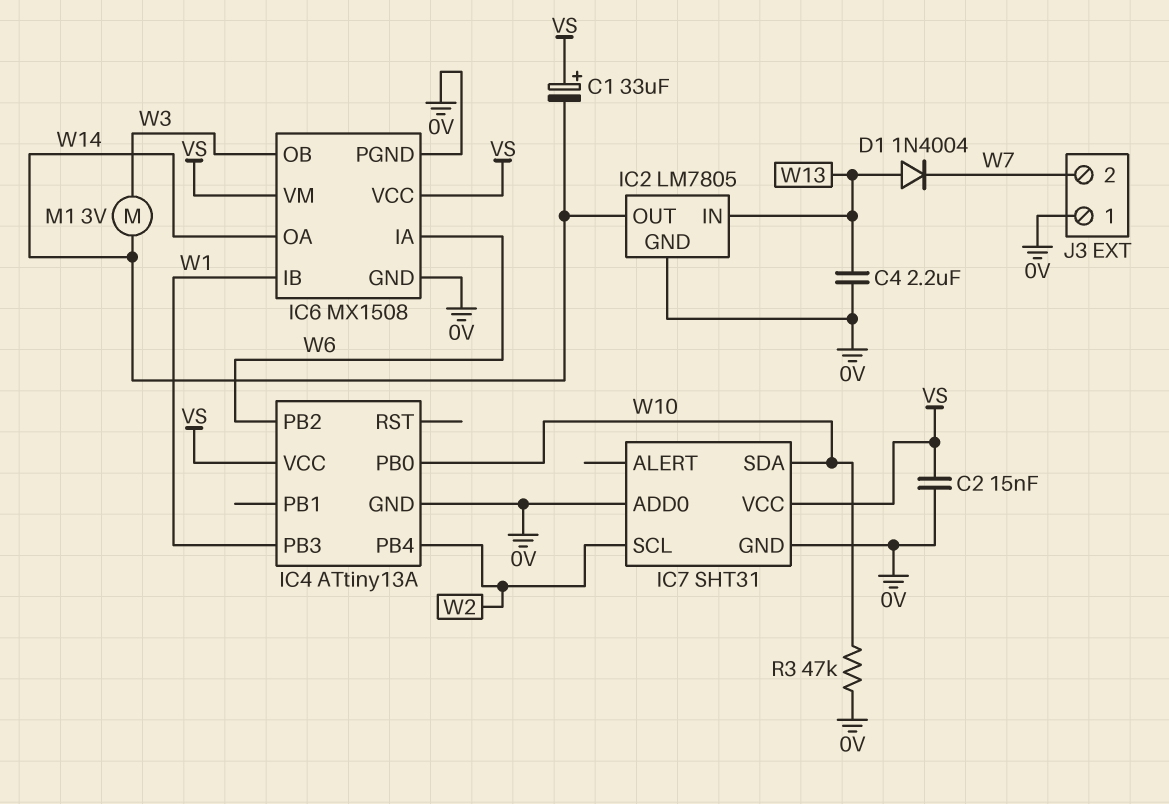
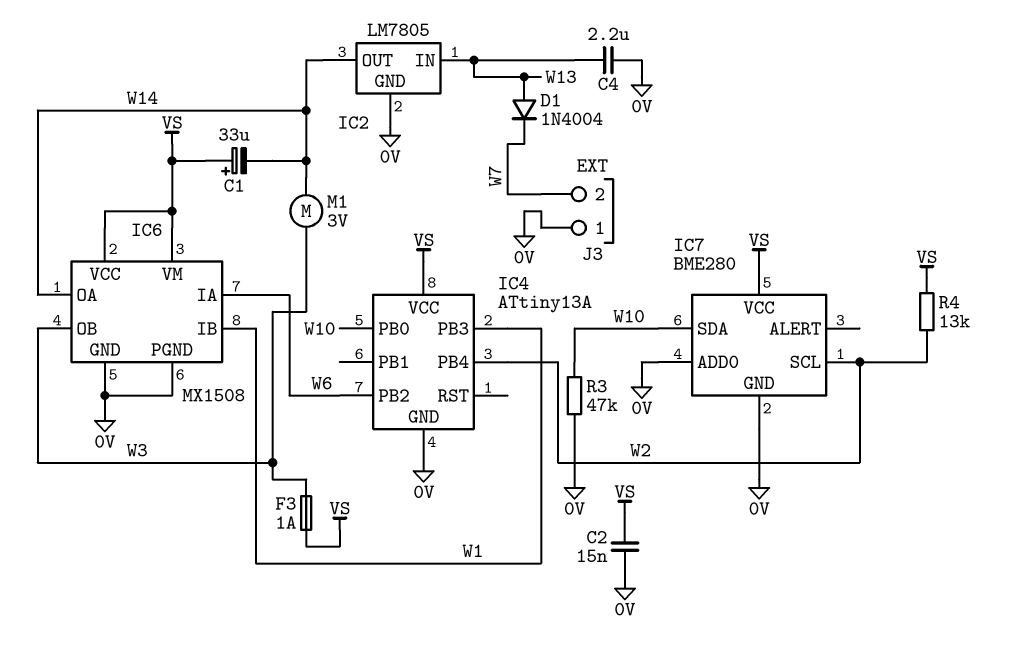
F3: none -> 1A (VS, W3)
IC7: SHT31 -> BME280
R4: none -> 13k (VS, W2)

